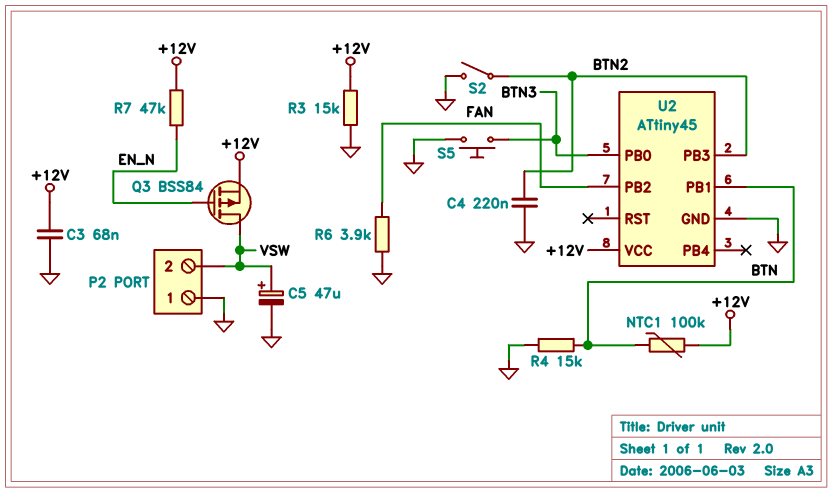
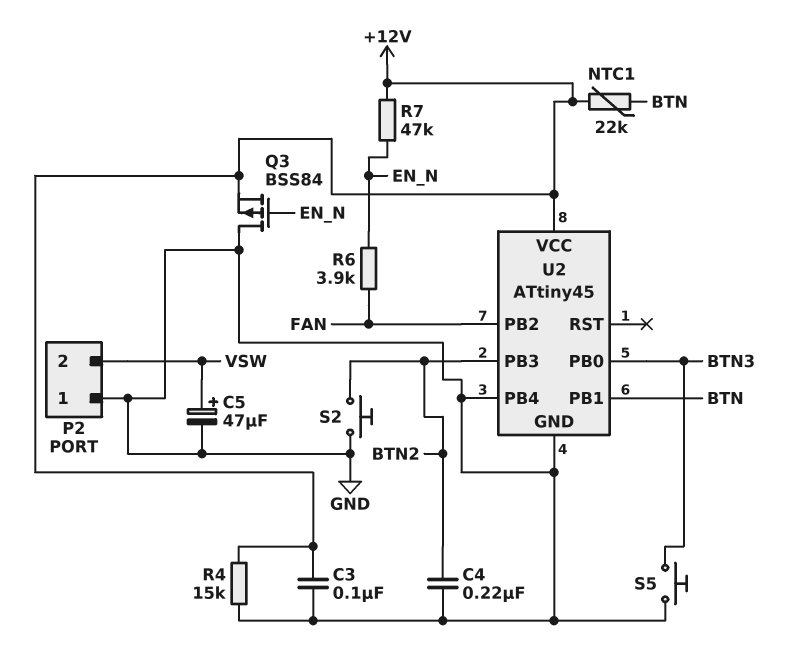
C3: 68nF (+12V, GND) -> 100nF (+12V, GND)
NTC1: 100k (+12V, BTN) -> 22k (+12V, BTN)
Q3: PMOS BSS84 (G EN_N, D VSW, S +12V) -> PMOS BSS84 (G EN_N, D GND, S +12V)
R3: 15k (+12V, GND) -> none
R4: 15k (BTN, GND) -> 15k (+12V, GND)
R6: 3.9k (FAN, GND) -> 3.9k (EN_N, FAN)
S2: switch (BTN2, GND) -> button (BTN2, GND)
U2 pin PB4: none -> GND

